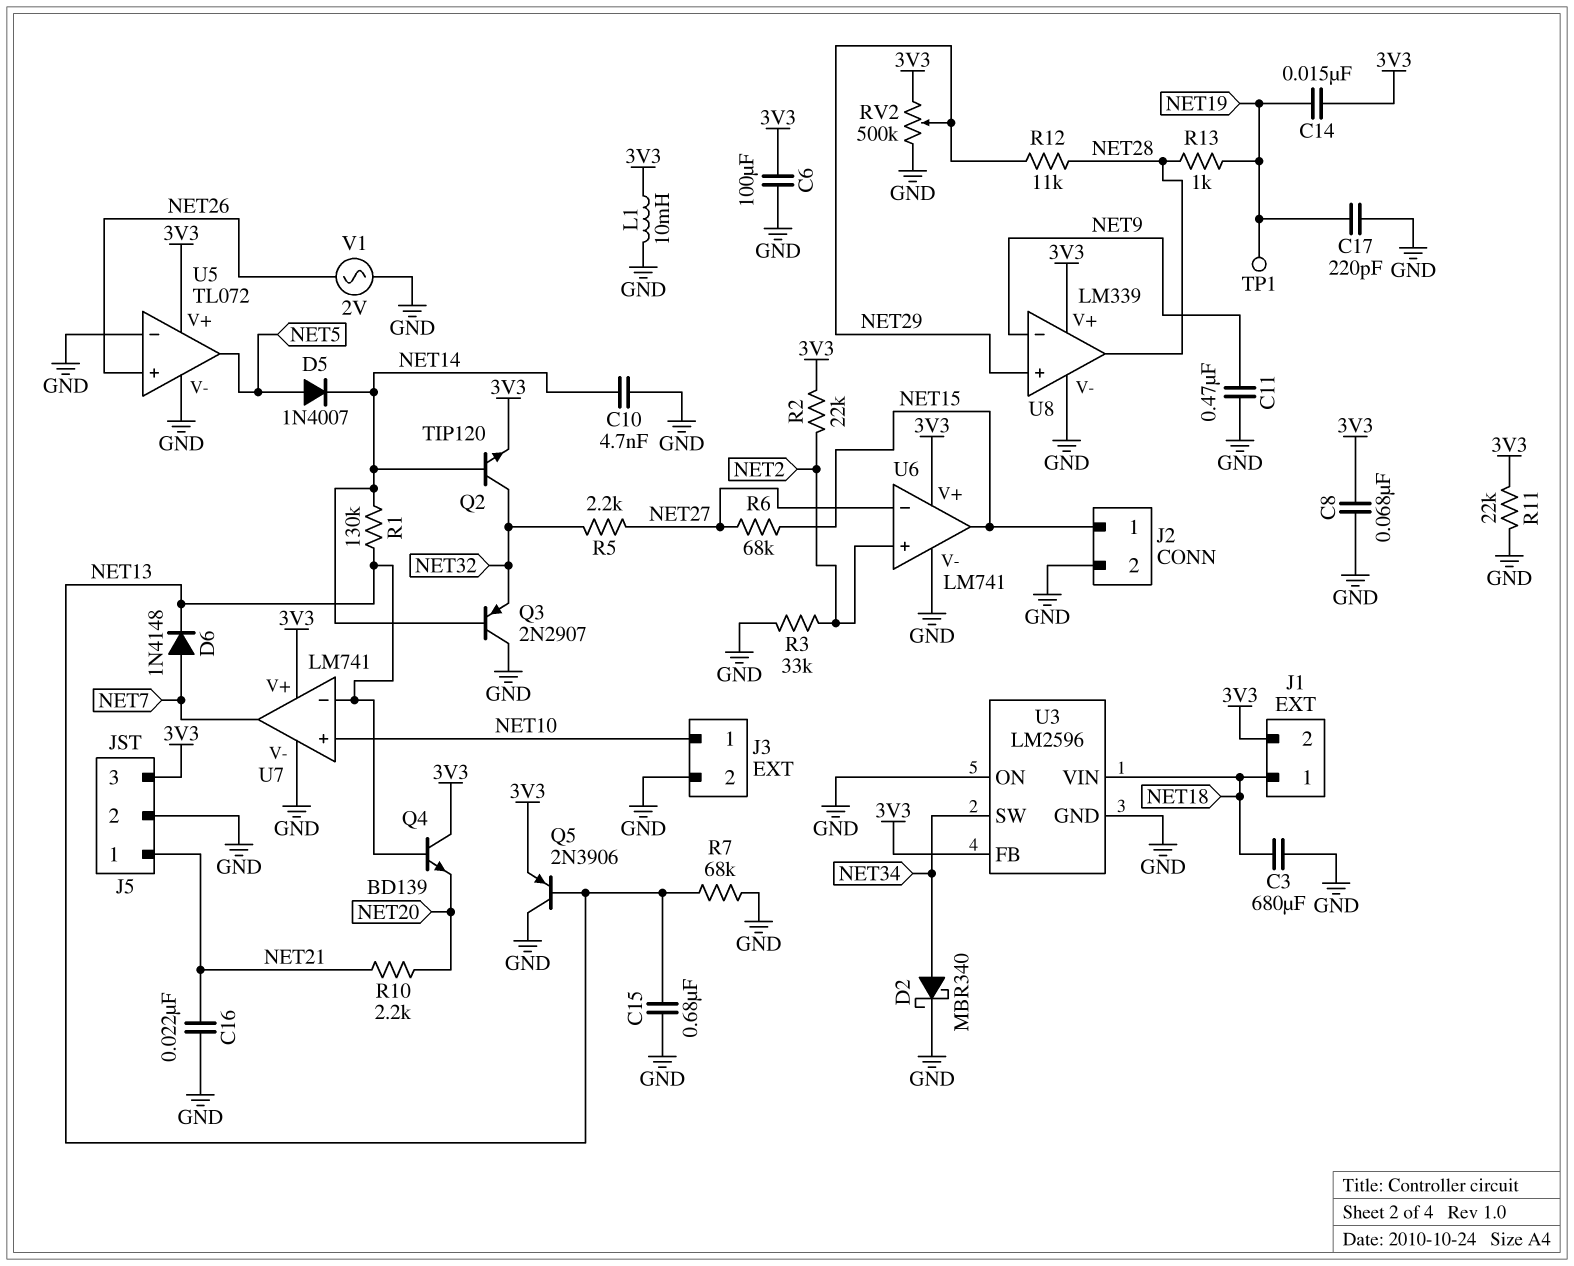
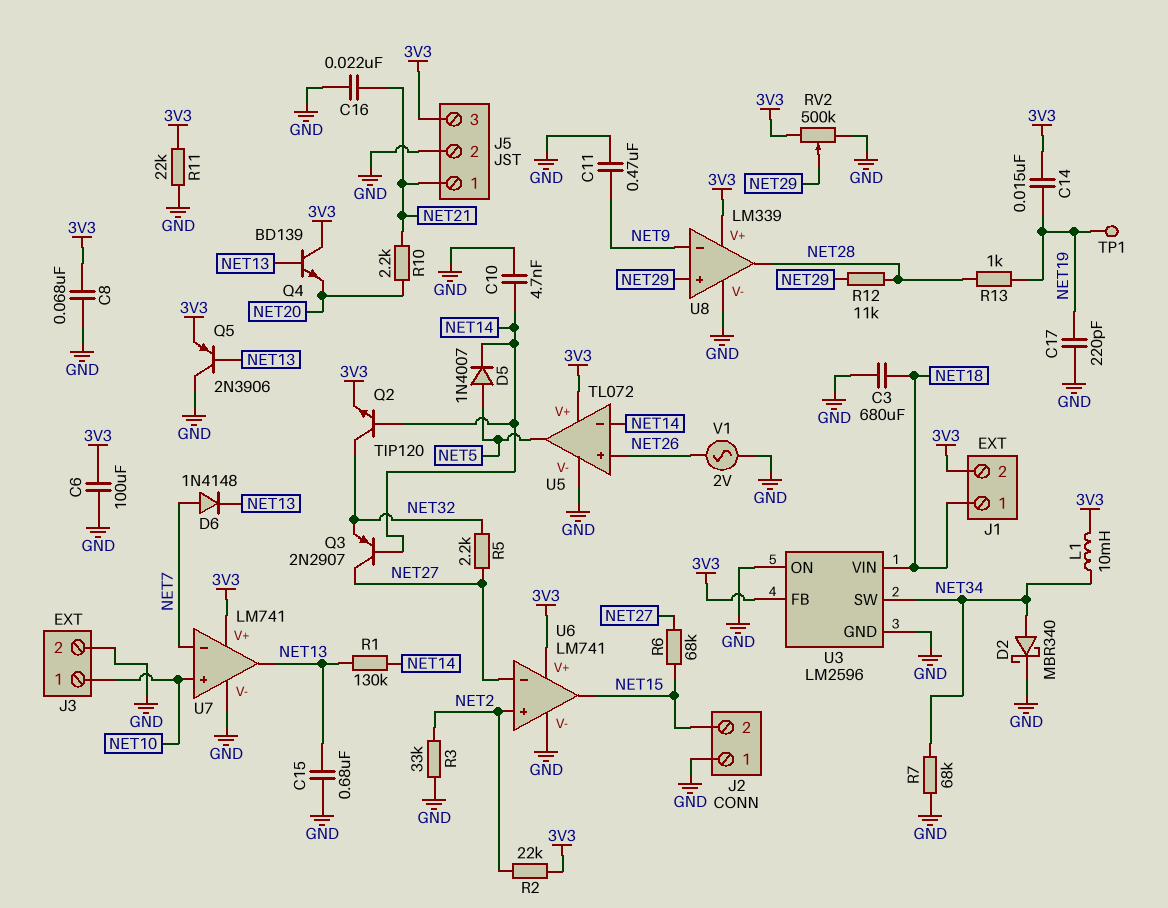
J2 pin 1: NET15 -> GND
J2 pin 2: GND -> NET15
L1: 10mH (3V3, GND) -> 10mH (3V3, NET34)
Q3: PNP 2N2907 (B NET14, C GND, E NET32) -> PNP 2N2907 (B NET14, C NET27, E NET32)
R7: 68k (GND, NET13) -> 68k (GND, NET34)
U5 pin in-: GND -> NET14
U7 pin in-: NET13 -> NET7
U7 pin out: NET7 -> NET13

